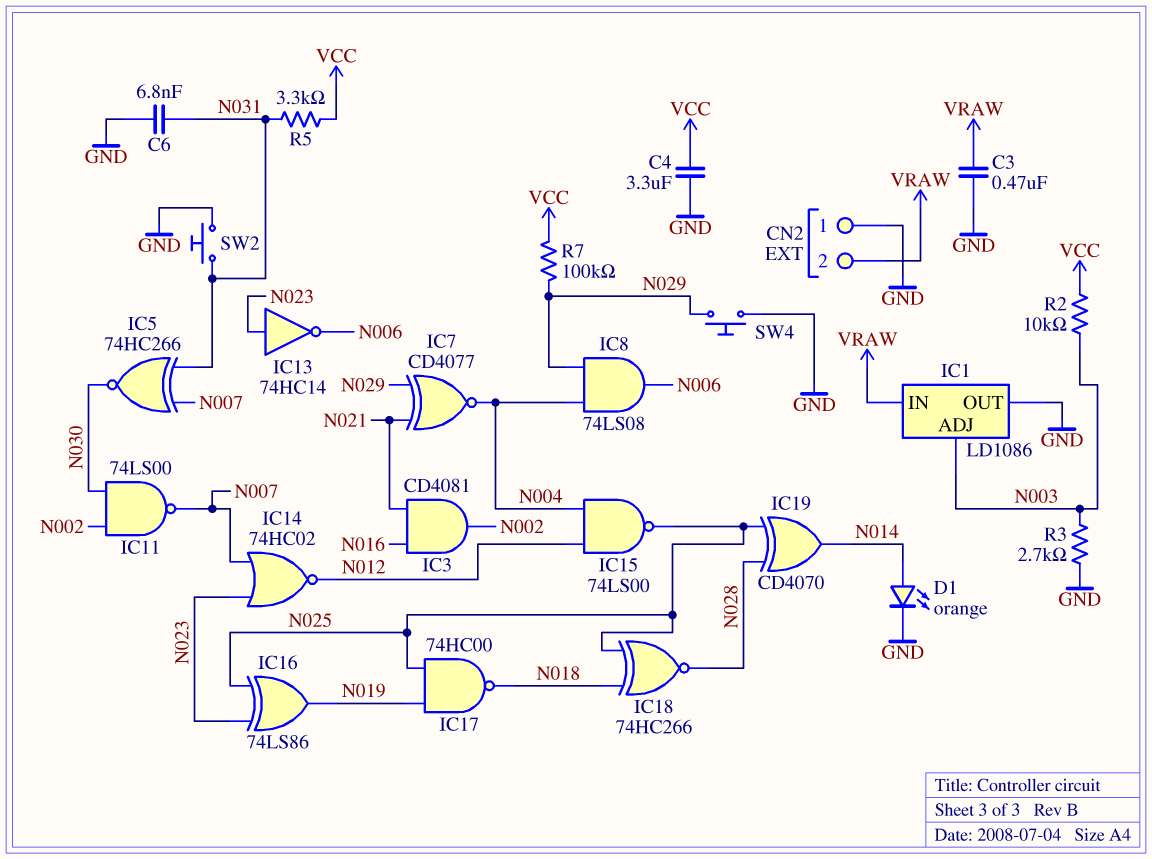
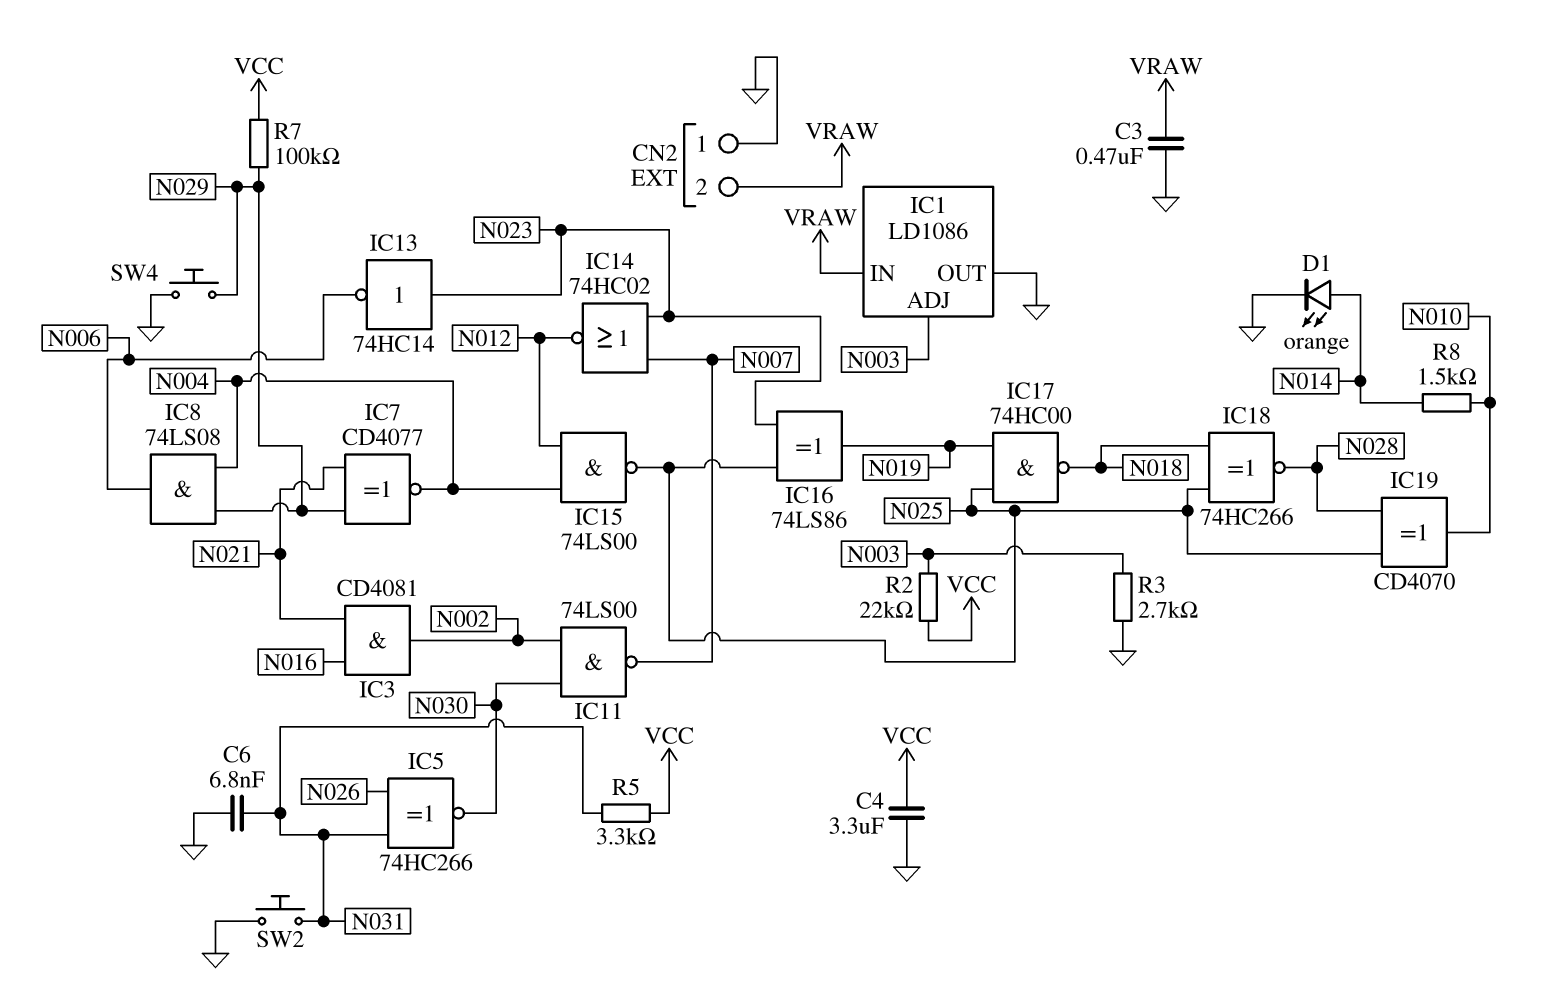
IC5: XNOR 74HC266 (in N007, in N031, out N030) -> XNOR 74HC266 (in N026, in N031, out N030)
IC19: XOR CD4070 (in N025, in N028, out N014) -> XOR CD4070 (in N025, in N028, out N010)
R2: 10k (N003, VCC) -> 22k (N003, VCC)
R8: none -> 1.5k (N010, N014)

